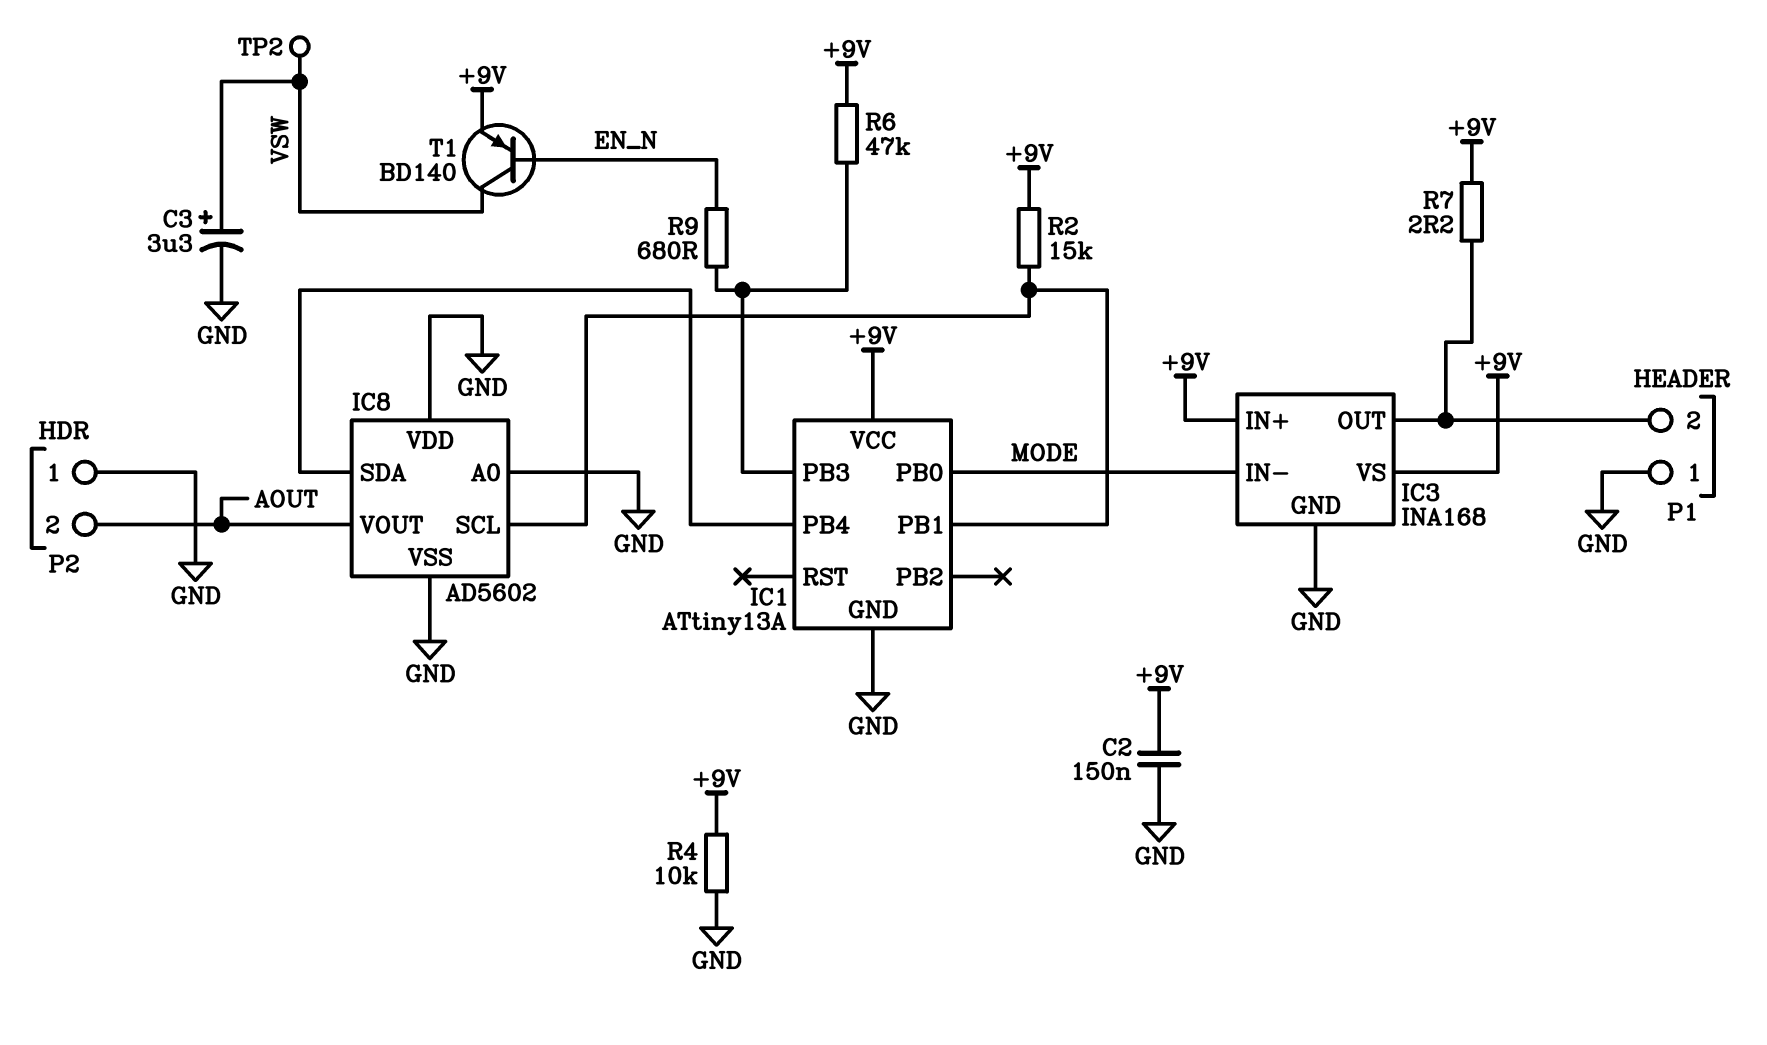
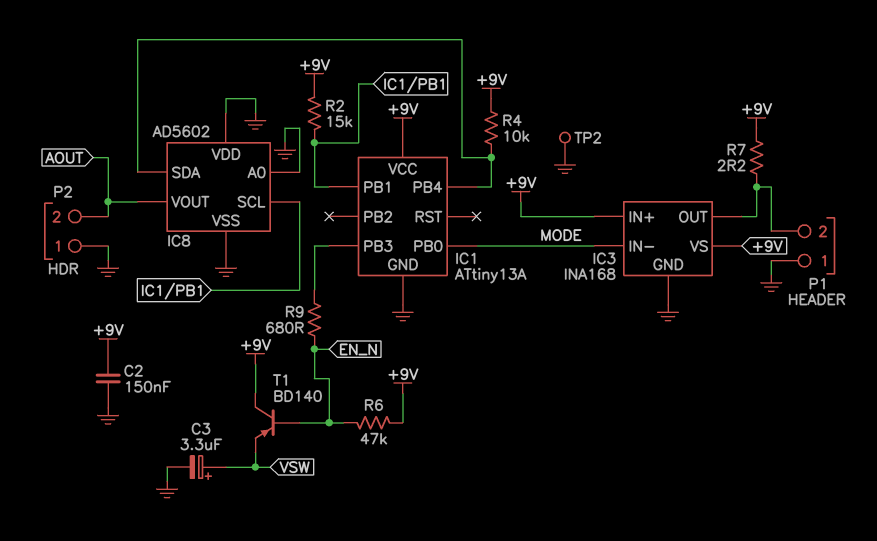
R4: 10k (+9V, GND) -> 10k (+9V, IC1/PB4)
R6: 47k (+9V, IC1/PB3) -> 47k (+9V, EN_N)
T1: PNP BD140 (B EN_N, C VSW, E +9V) -> PNP BD140 (B EN_N, C +9V, E VSW)
TP2: test point (VSW) -> test point (GND)

